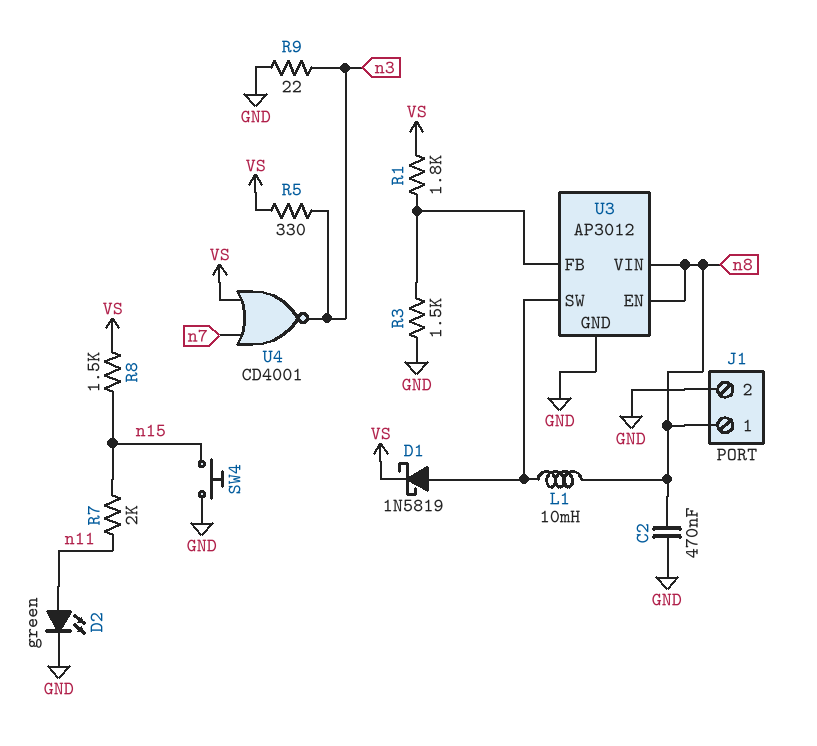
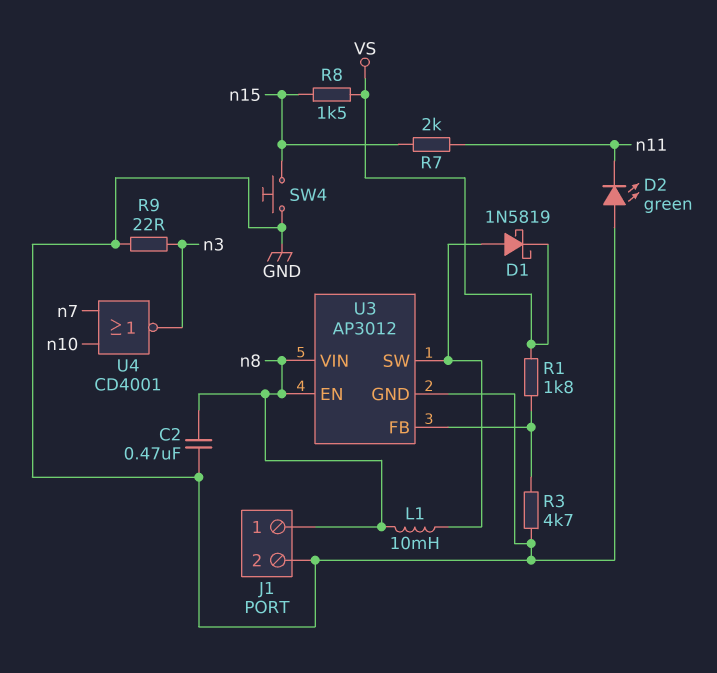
D2: LED green (A n11, K GND) -> LED green (A GND, K n11)
R3: 1.5k (GND, U3/FB) -> 4.7k (GND, U3/FB)
R5: 330 (VS, n3) -> none
U4: NOR CD4001 (in VS, in n7, out n3) -> NOR CD4001 (in n7, in n10, out n3)

